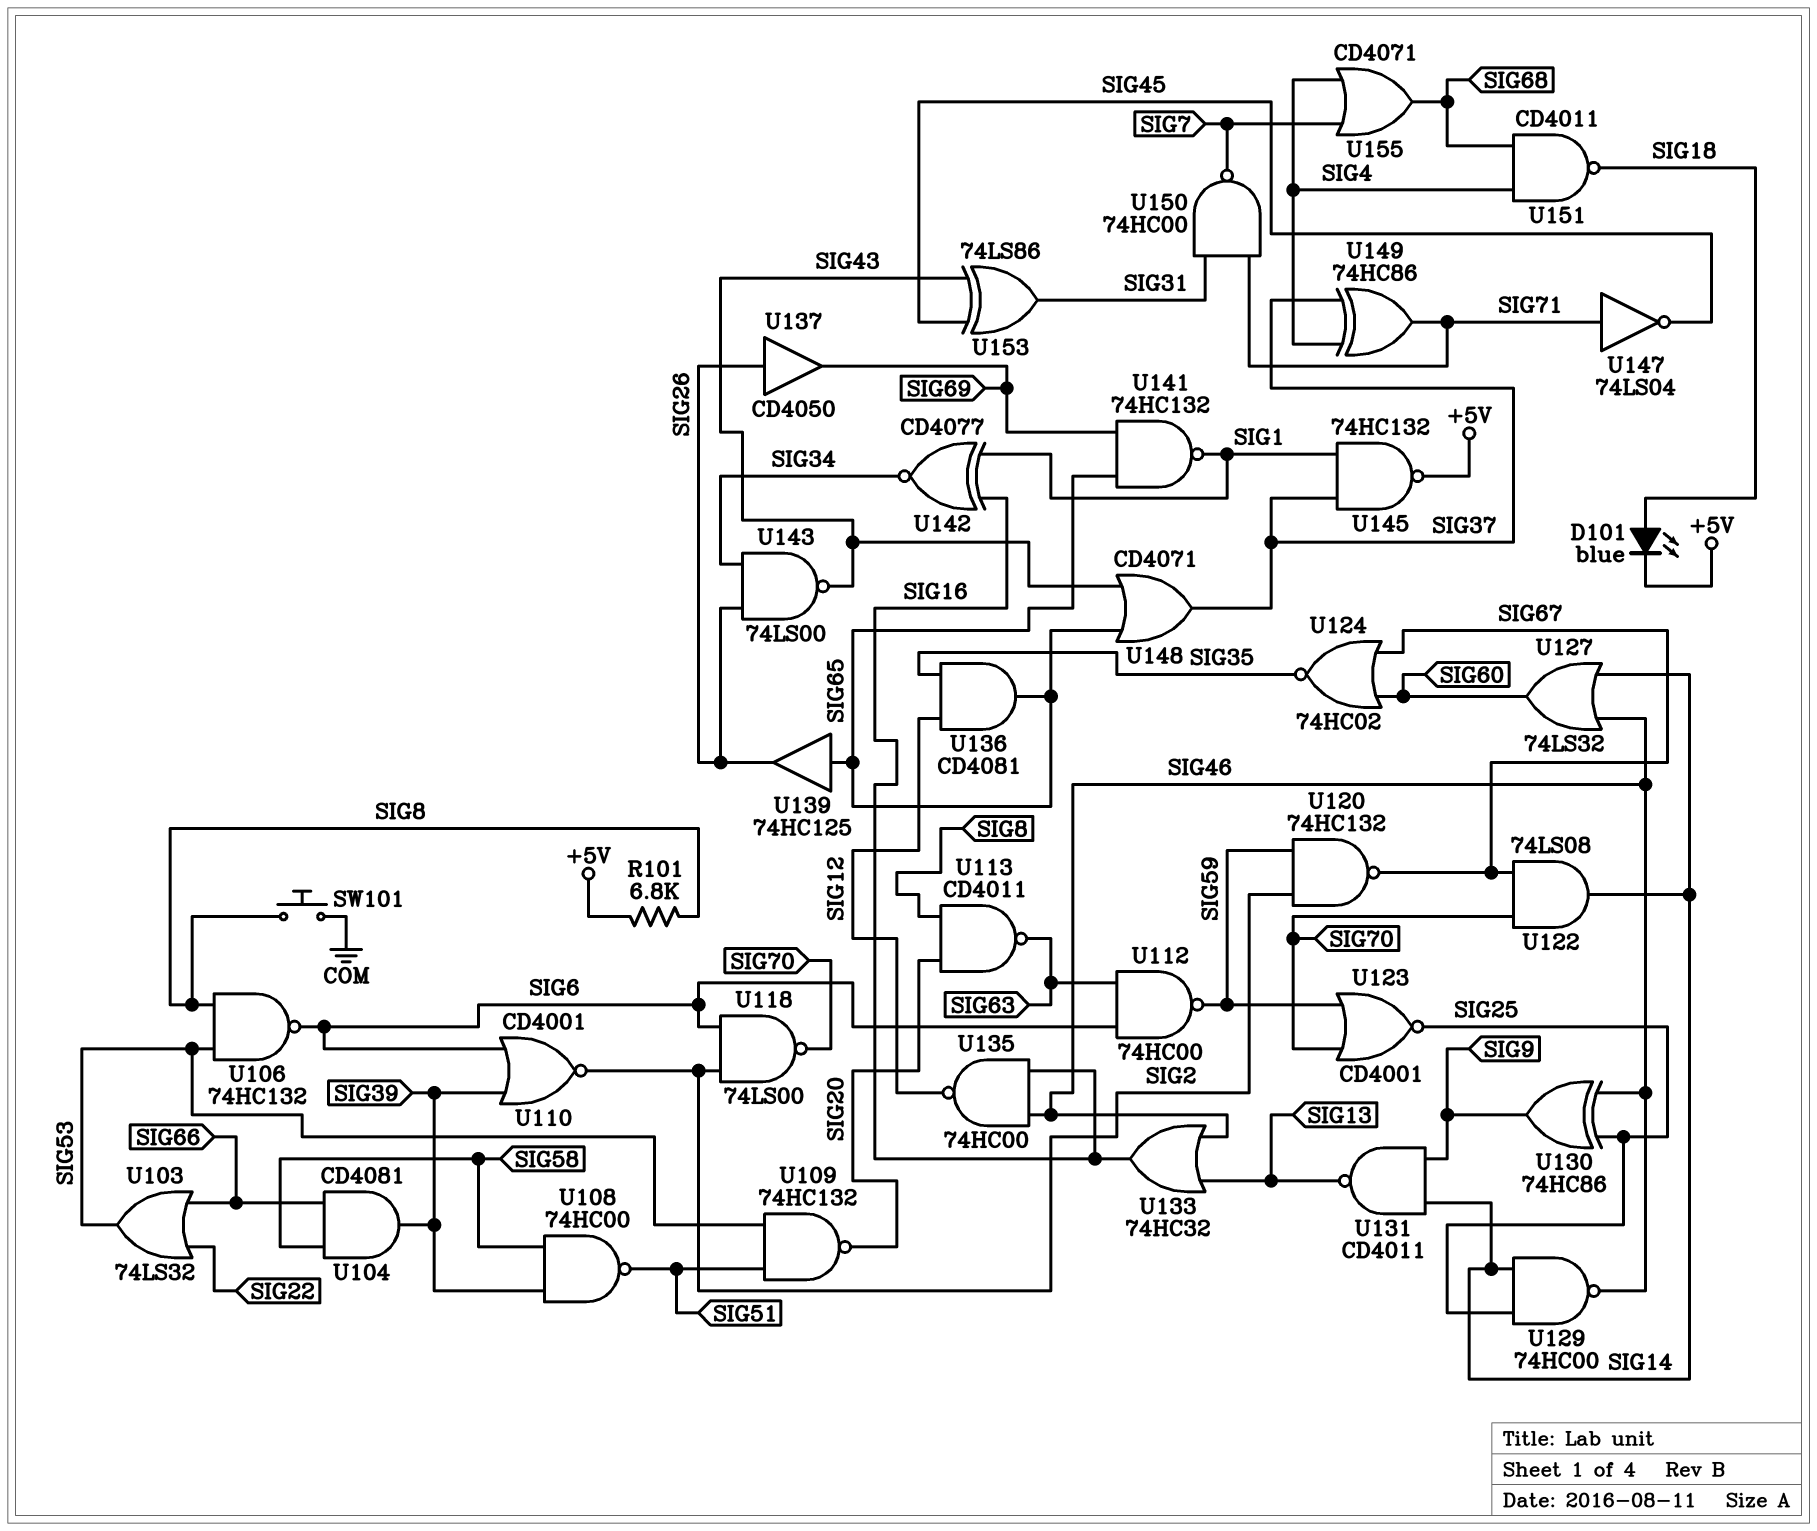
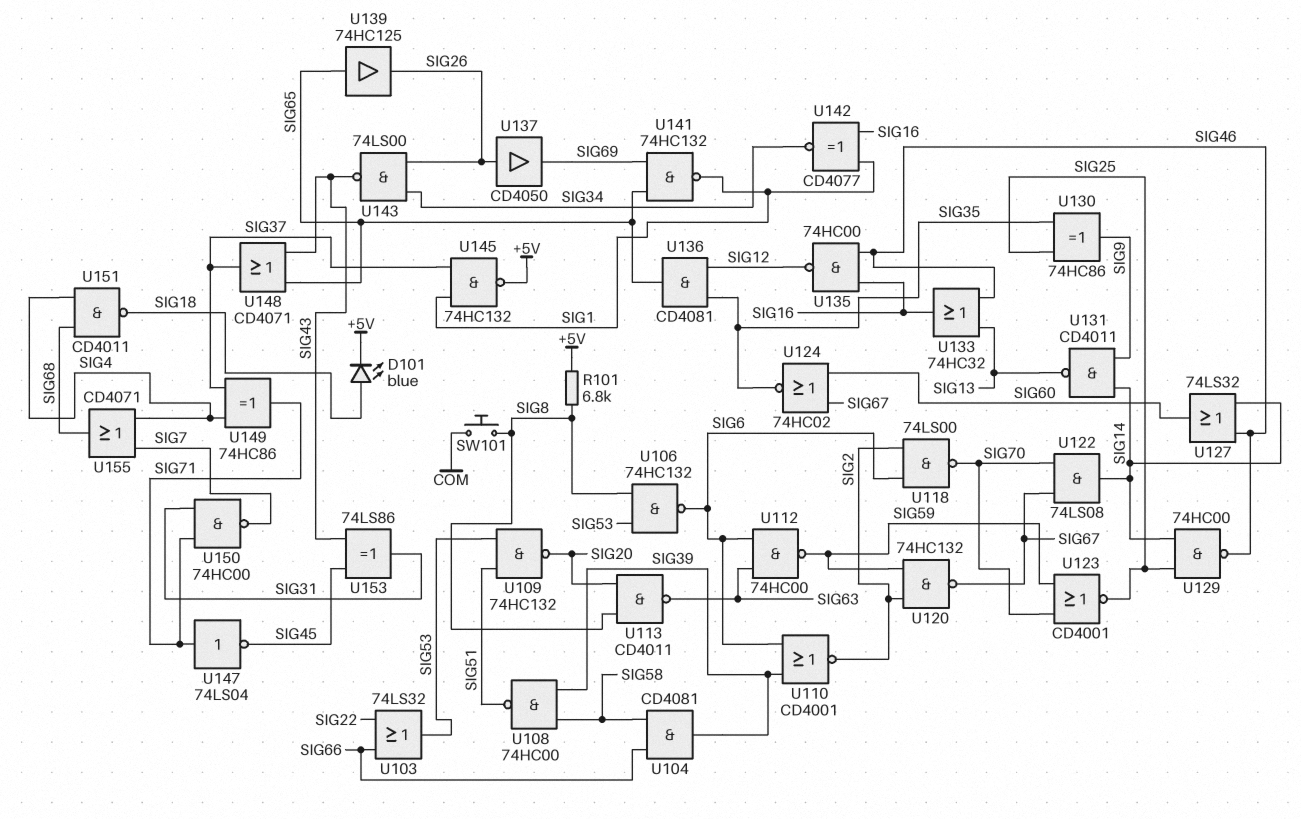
U130: XOR 74HC86 (in SIG25, in SIG46, out SIG9) -> XOR 74HC86 (in SIG25, in SIG35, out SIG9)

